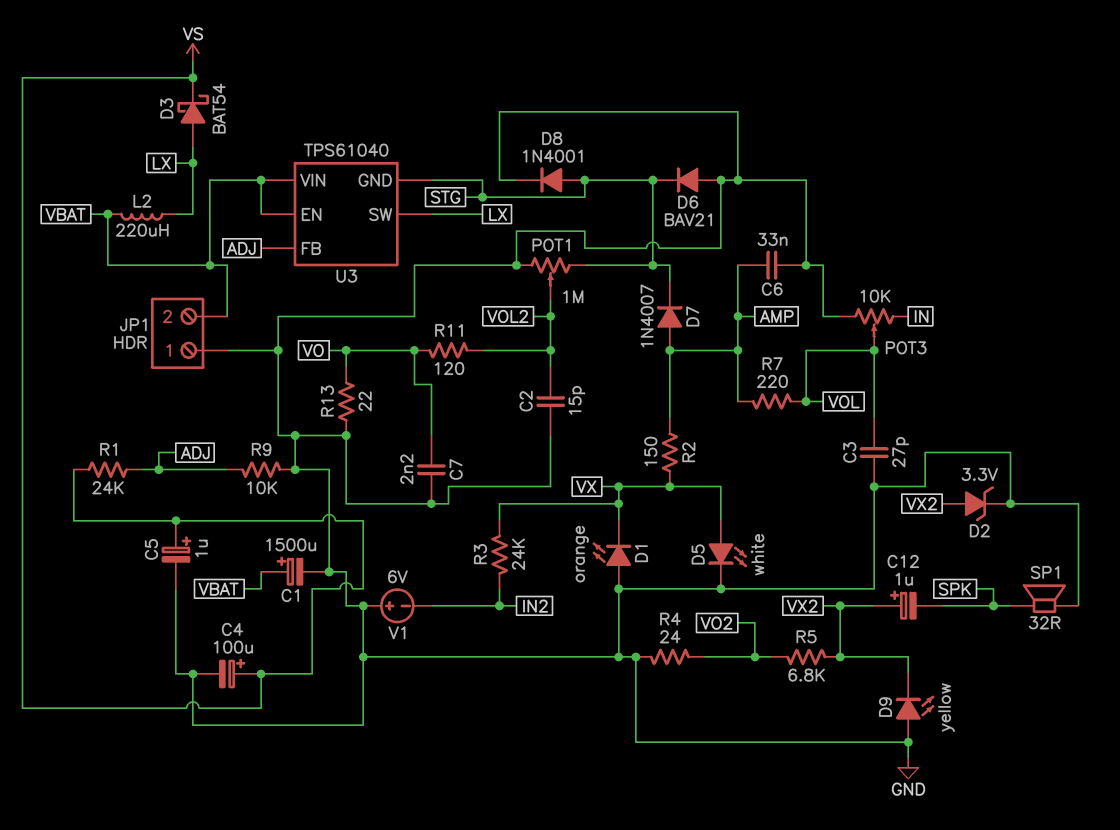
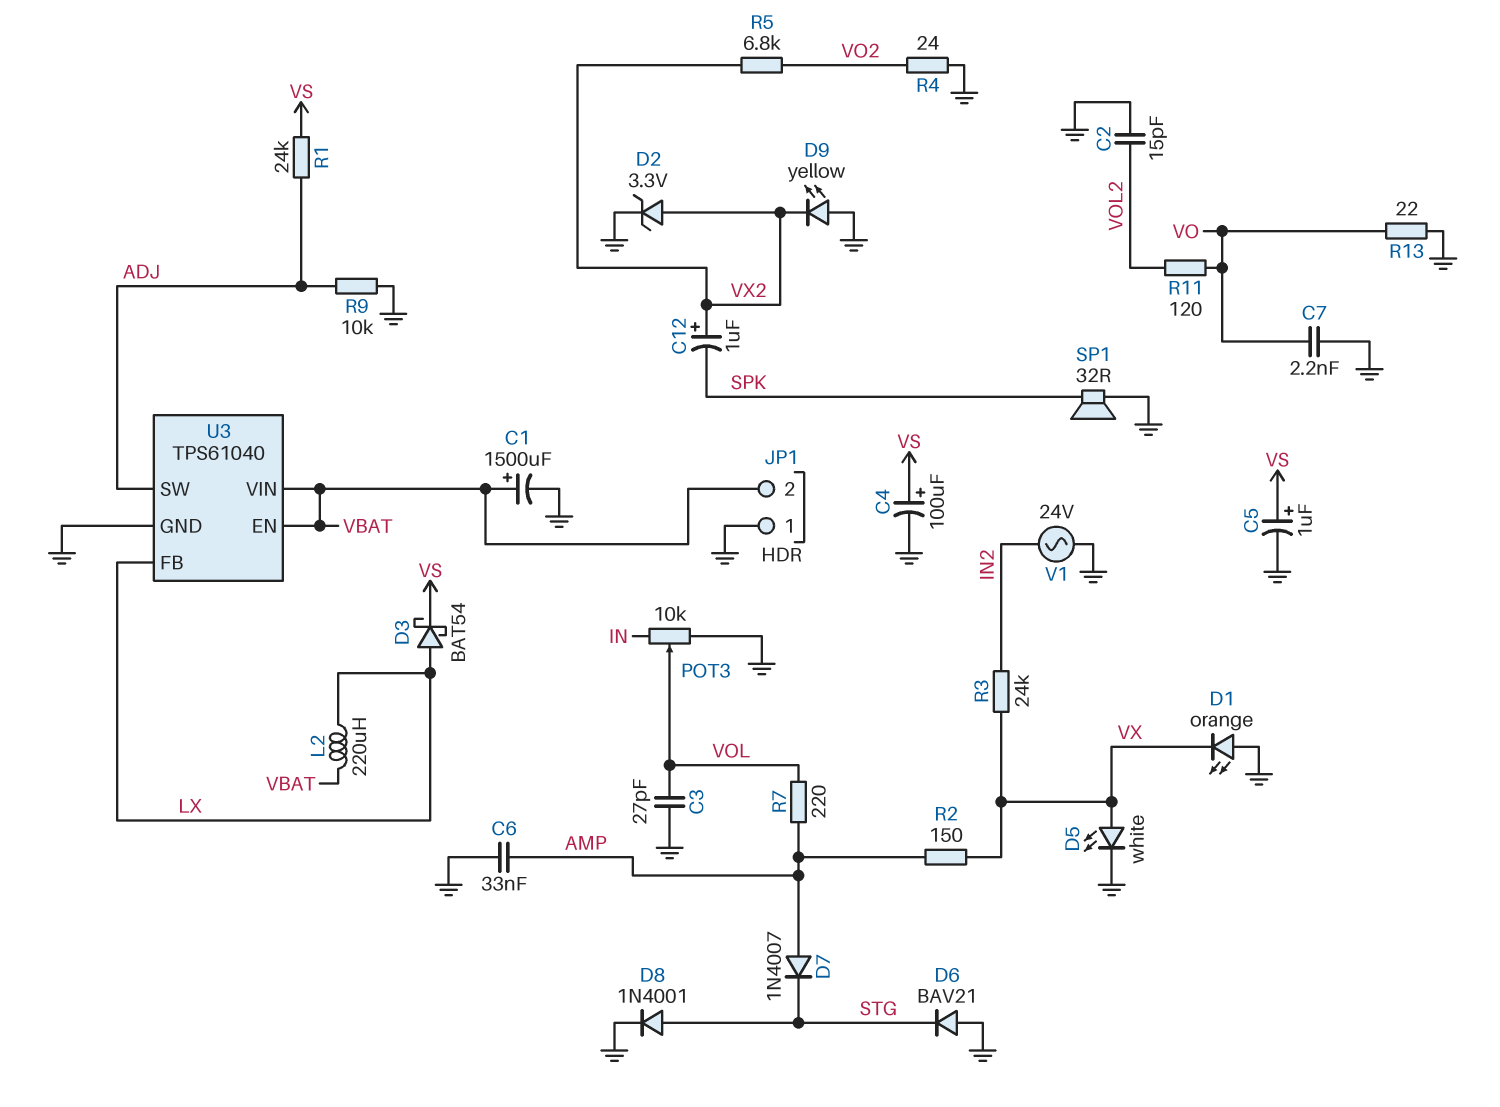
POT1: 1M (GND, STG, wiper VOL2) -> none
U3 pin FB: ADJ -> LX
U3 pin GND: STG -> GND
U3 pin SW: LX -> ADJ
V1: 6V (plus GND, minus IN2) -> AC 24V (GND, IN2)

